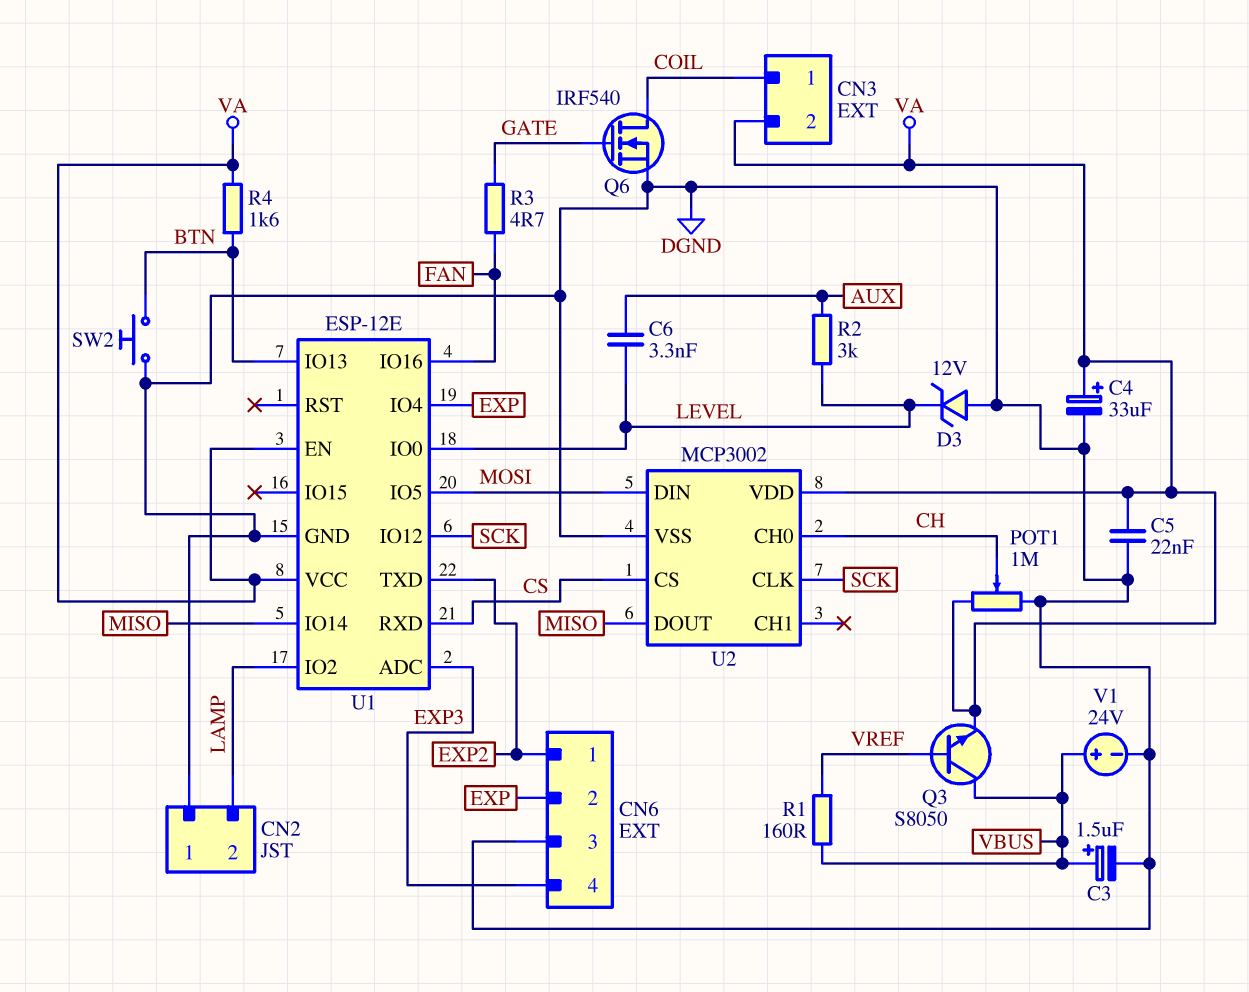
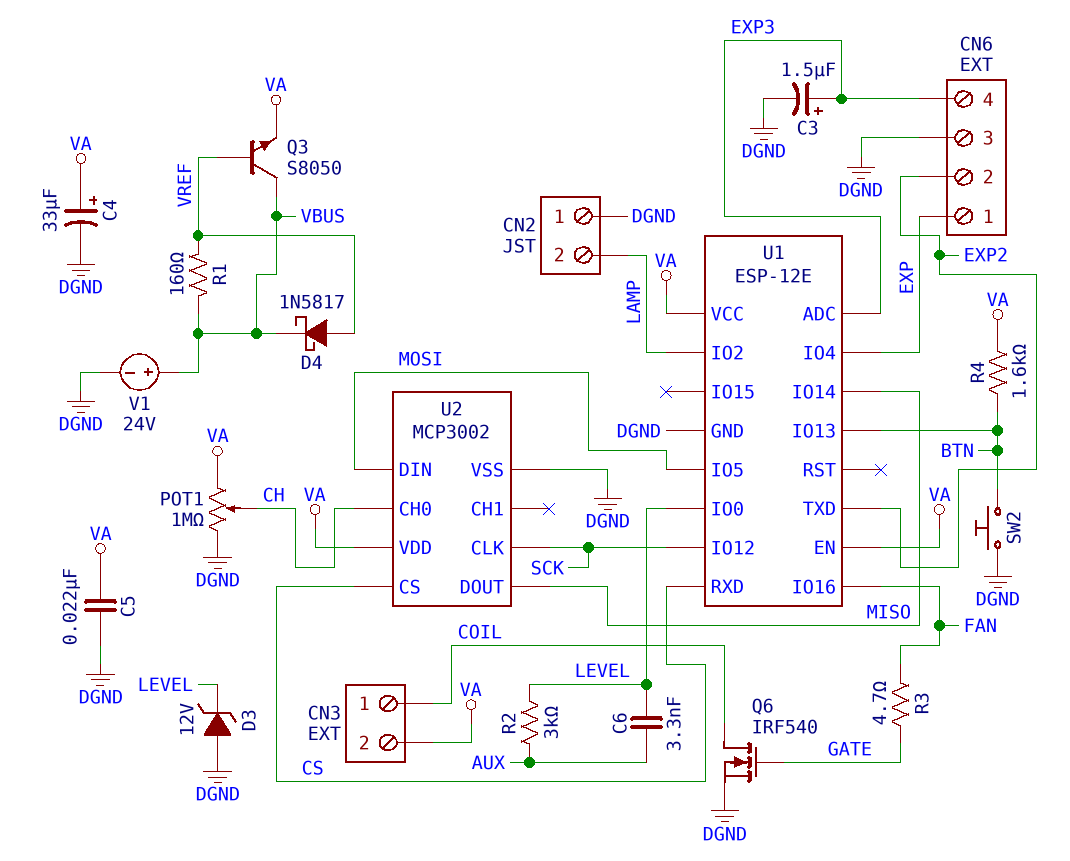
C3: 1.5uF (plus VBUS, minus DGND) -> 1.5uF (plus EXP3, minus DGND)
CN6 pin 1: EXP2 -> EXP
CN6 pin 2: EXP -> EXP2
D4: none -> schottky 1N5817 (A VREF, K VBUS)

